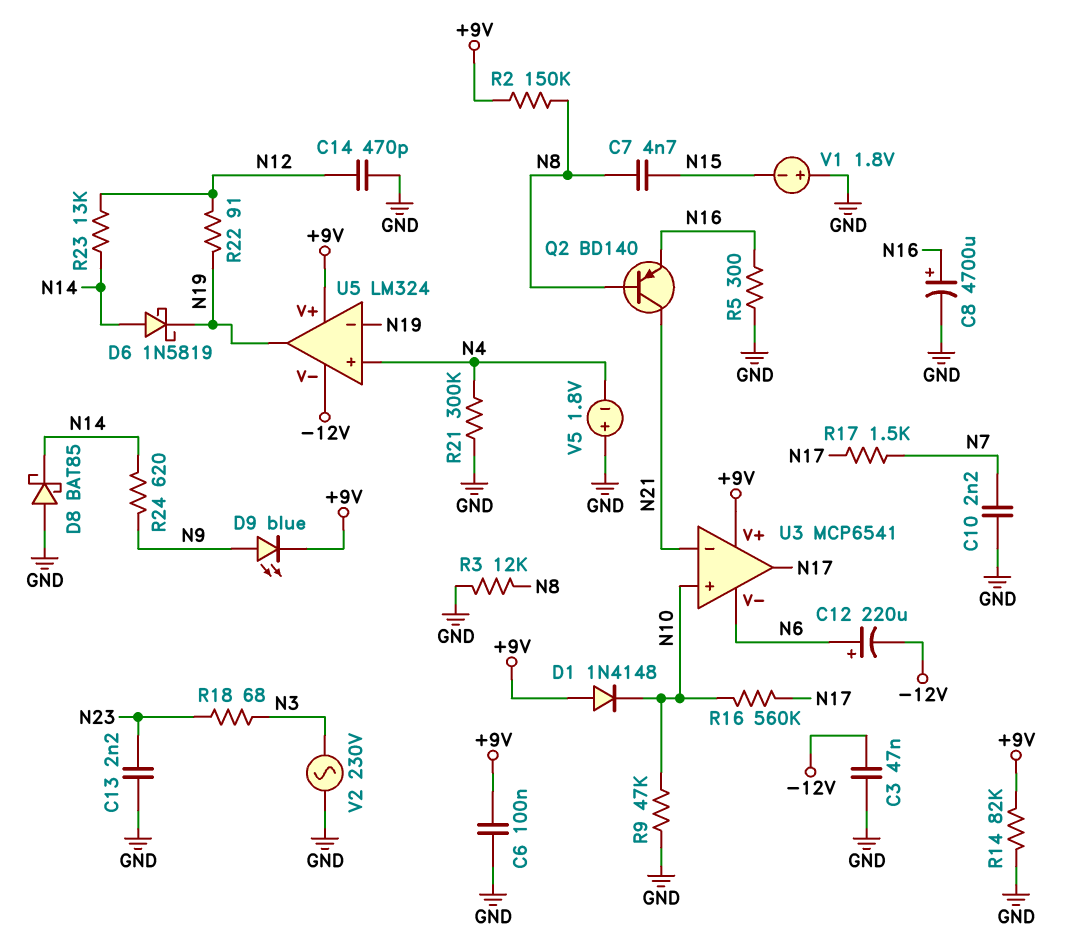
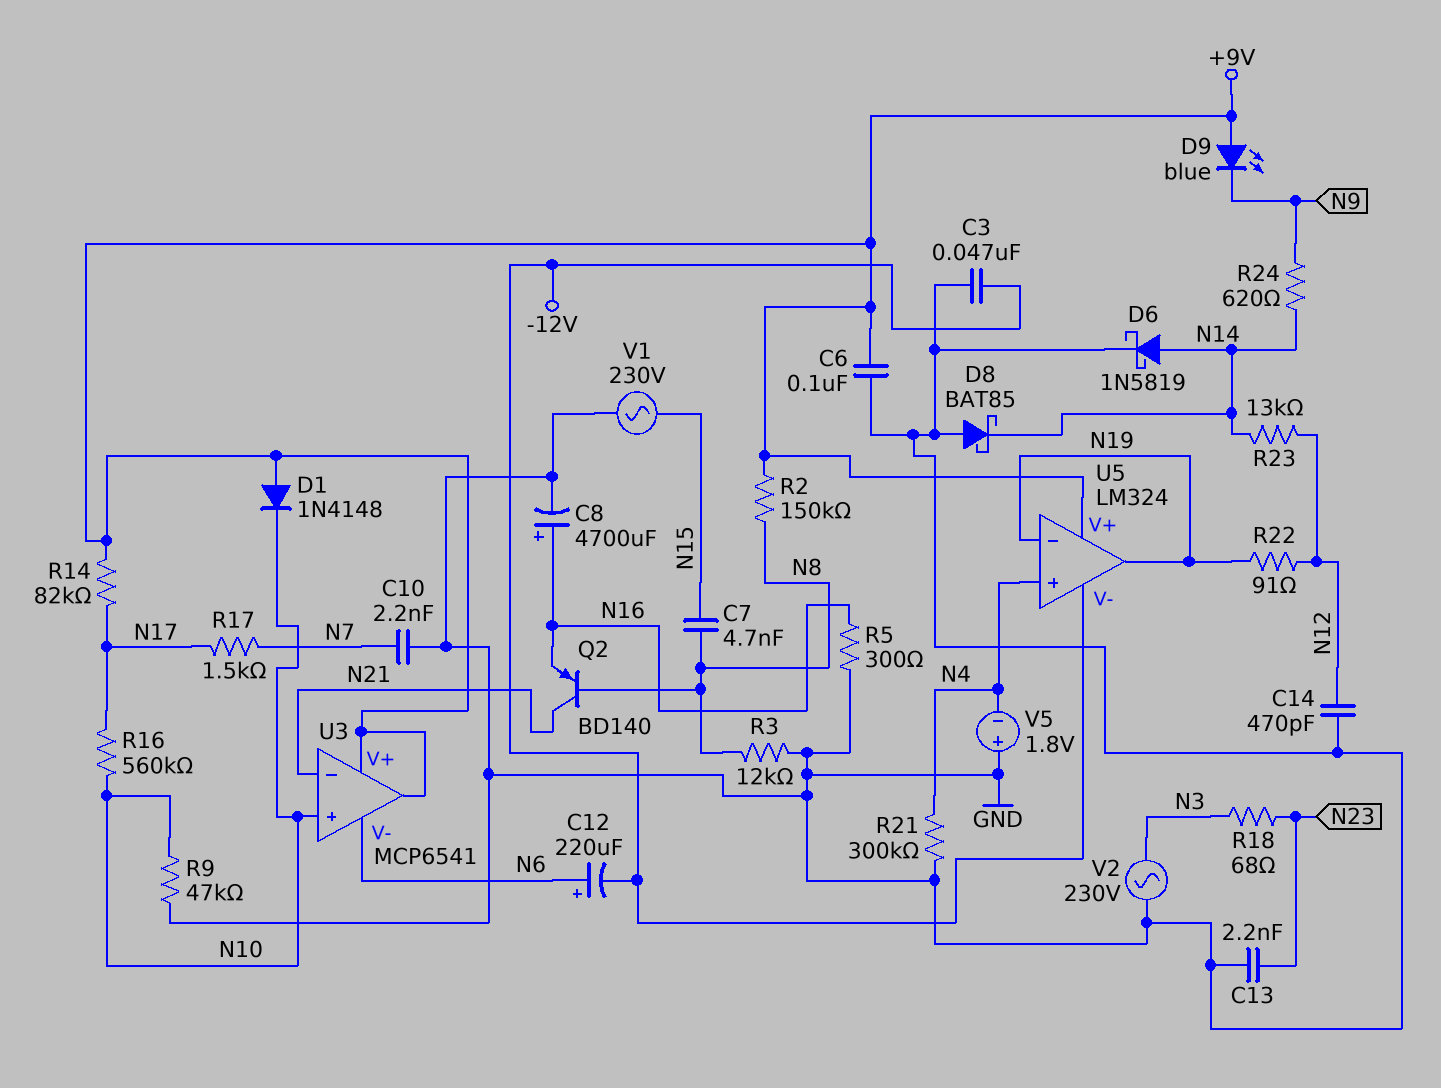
D6: schottky 1N5819 (A N14, K N19) -> schottky 1N5819 (A N14, K GND)
D9: LED blue (A N9, K +9V) -> LED blue (A +9V, K N9)
R14: 82k (+9V, GND) -> 82k (+9V, N17)
U3 pin out: N17 -> +9V
V1: 1.8V (plus GND, minus N15) -> AC 230V (GND, N15)

